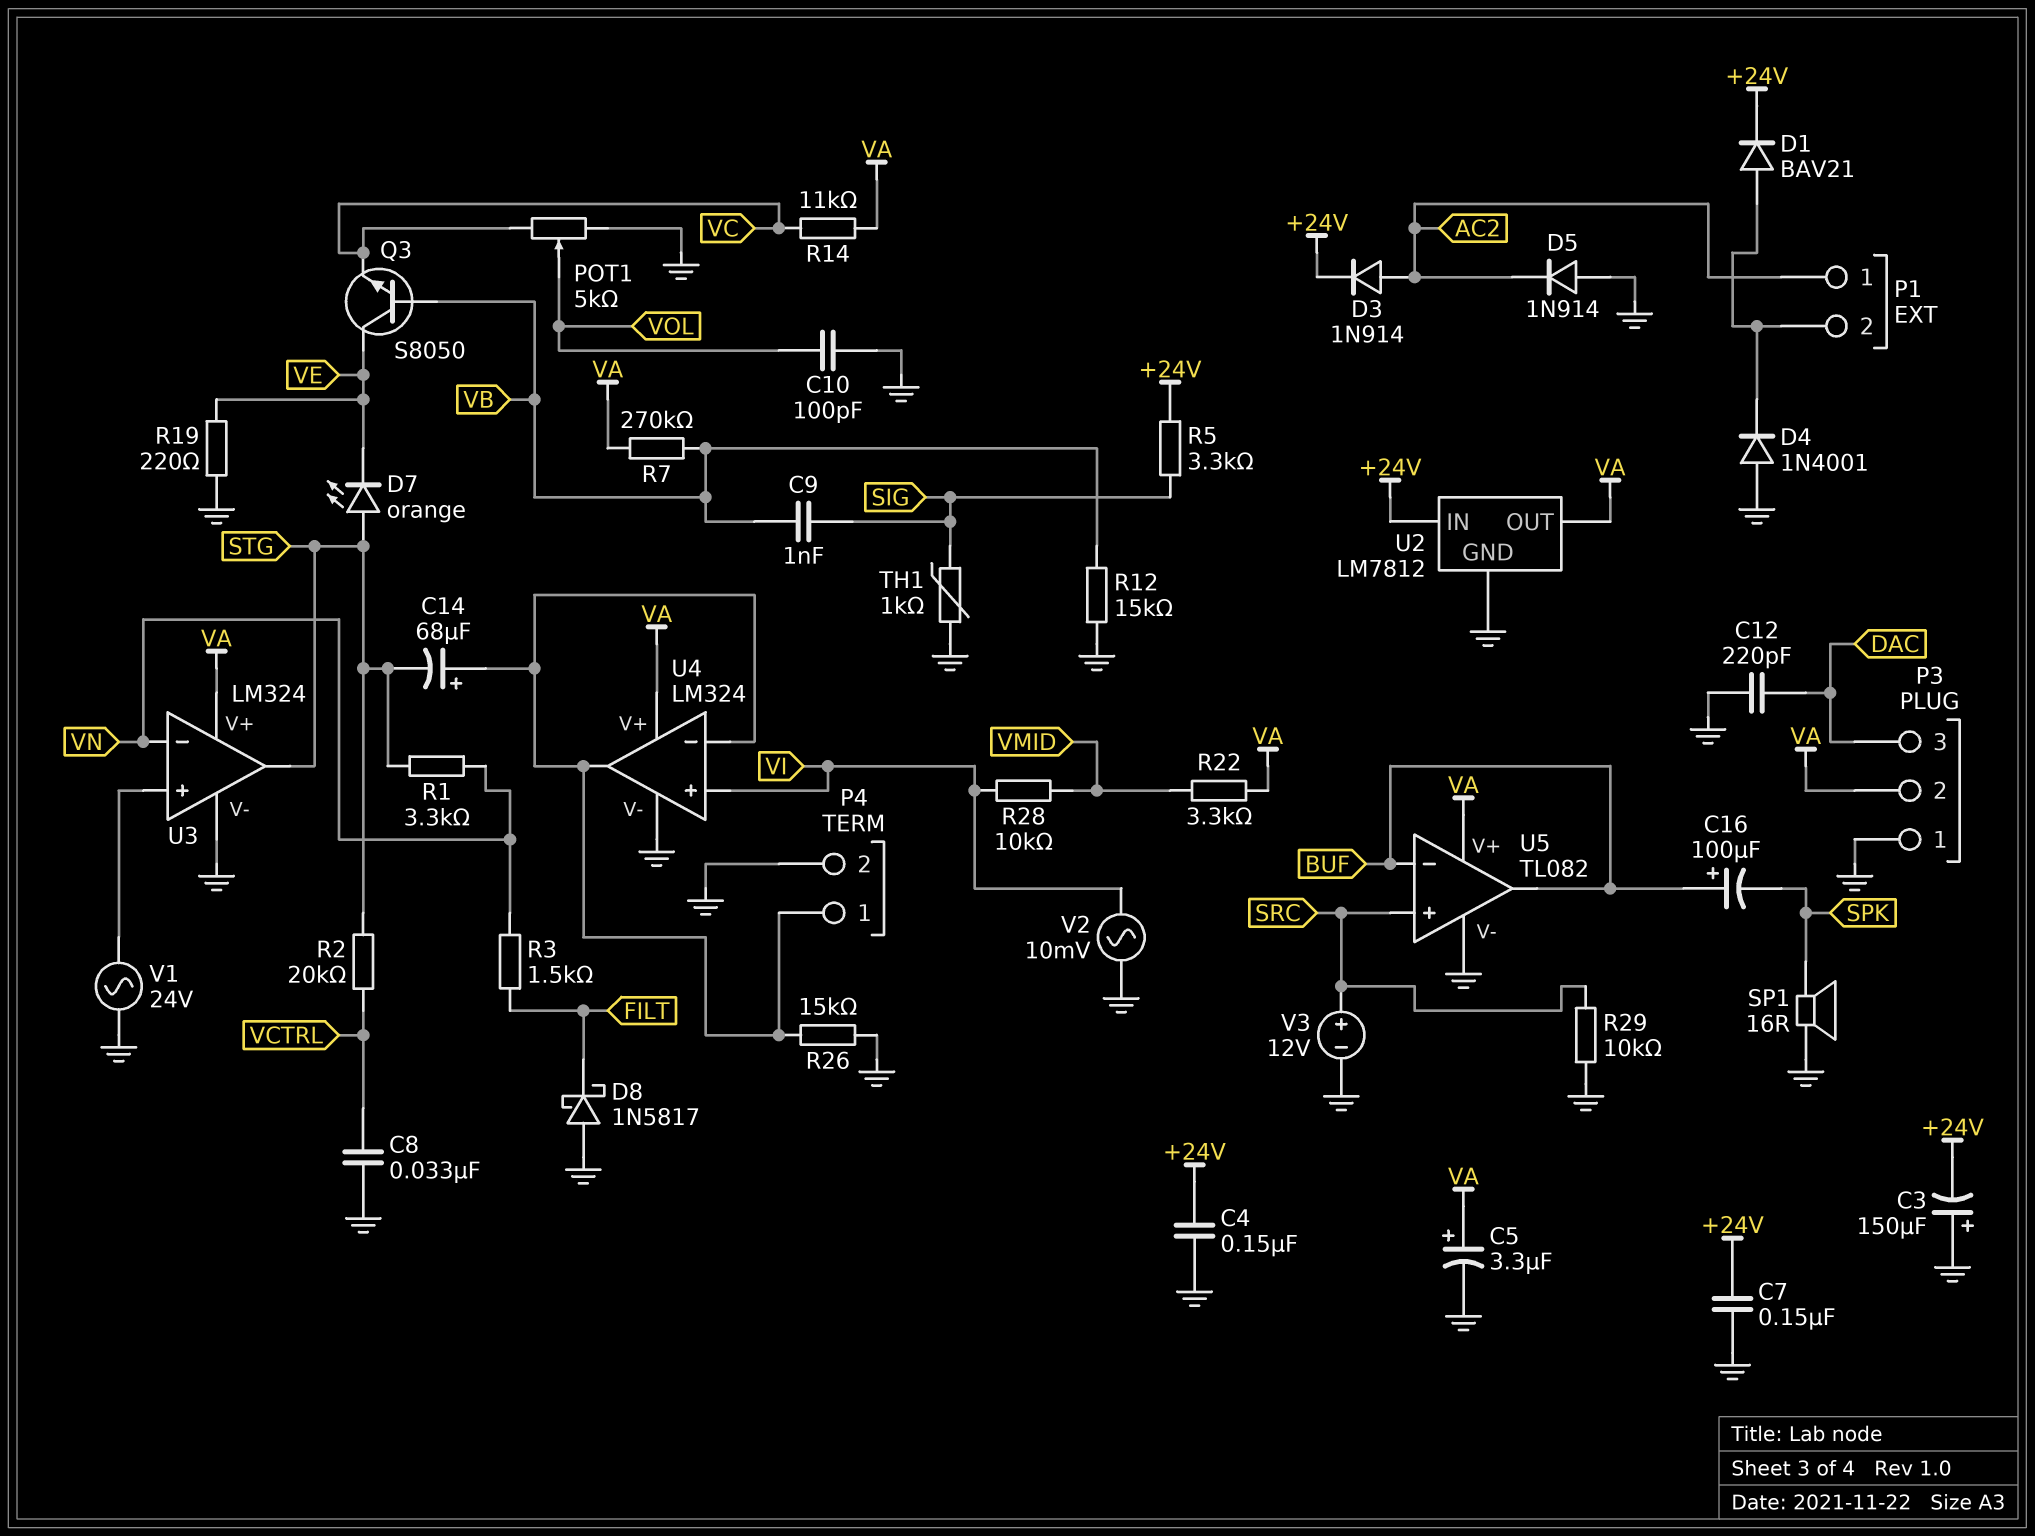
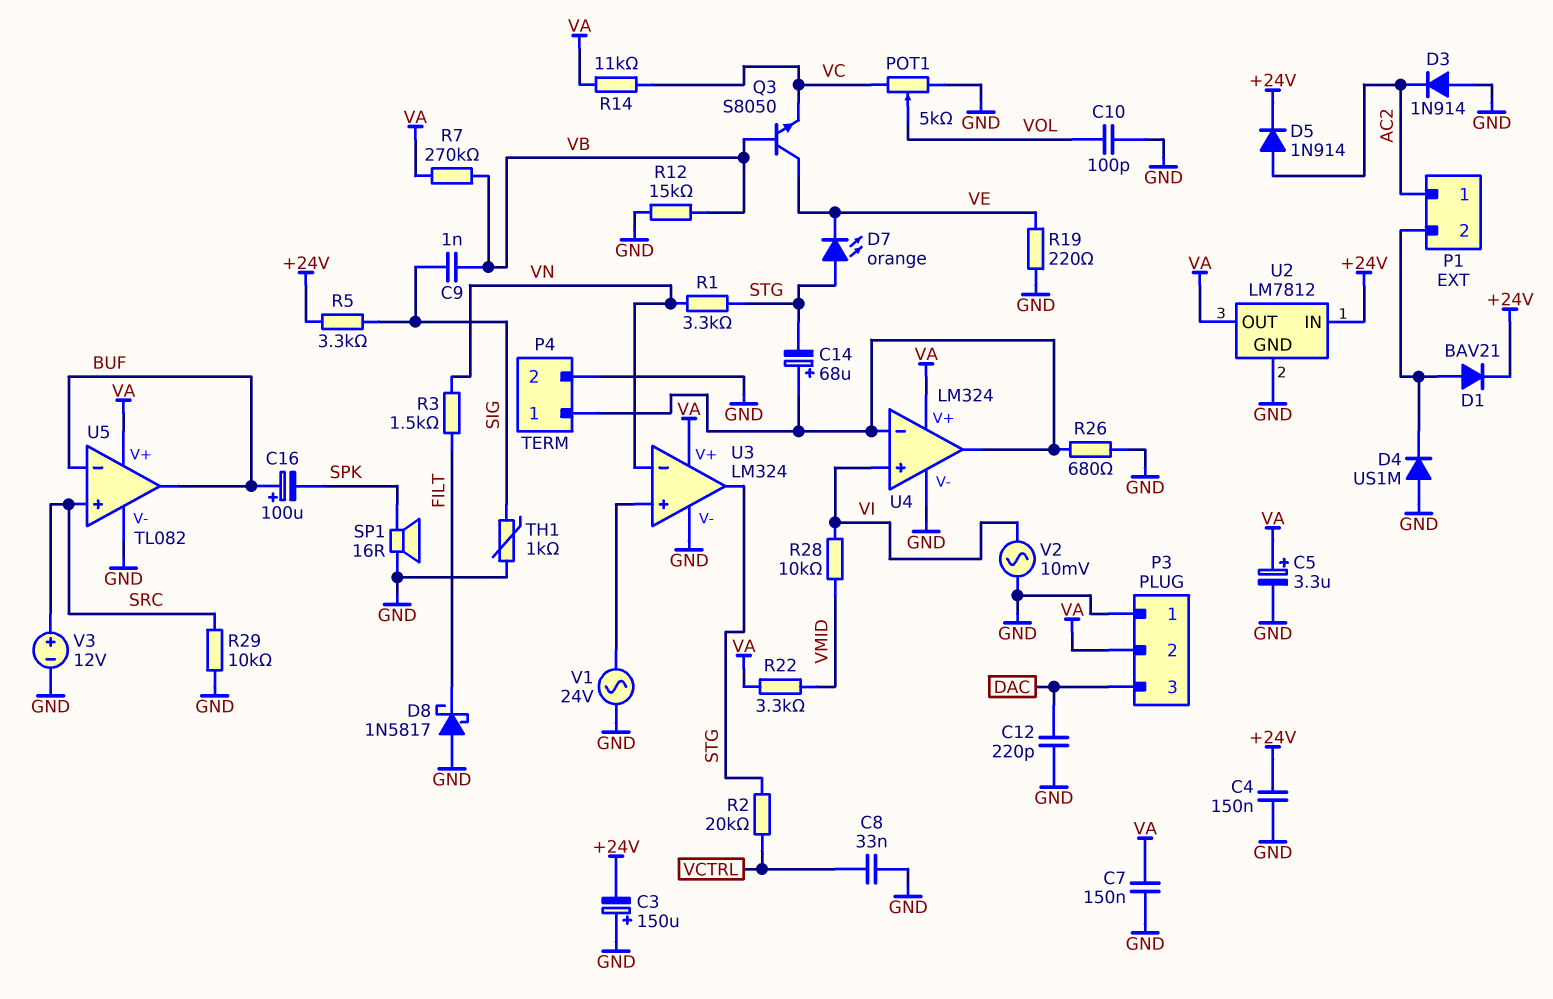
C7: 150nF (+24V, GND) -> 150nF (GND, VA)
D3: diode 1N914 (A AC2, K +24V) -> diode 1N914 (A GND, K AC2)
D4: diode 1N4001 (A GND, K P1/2) -> diode US1M (A GND, K P1/2)
D5: diode 1N914 (A GND, K AC2) -> diode 1N914 (A AC2, K +24V)
R26: 15k (GND, P4/1) -> 680 (GND, P4/1)

